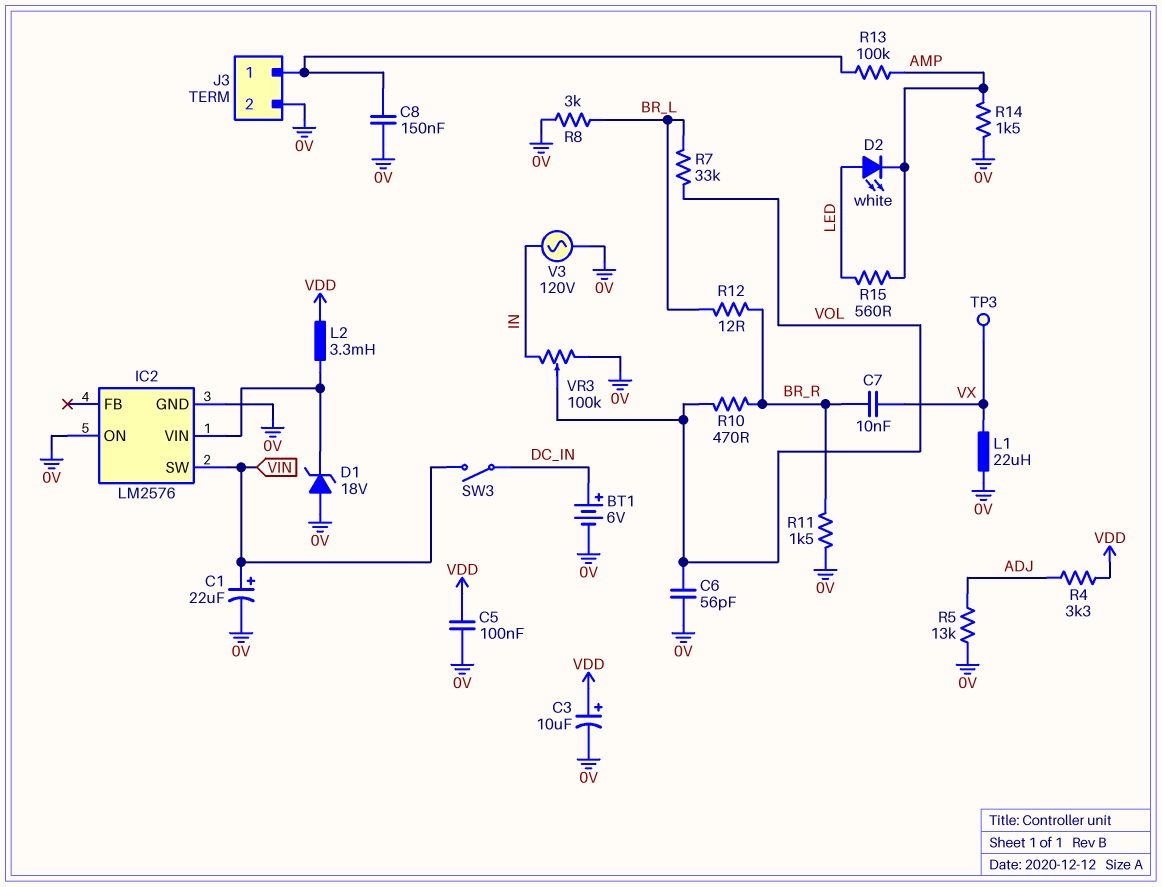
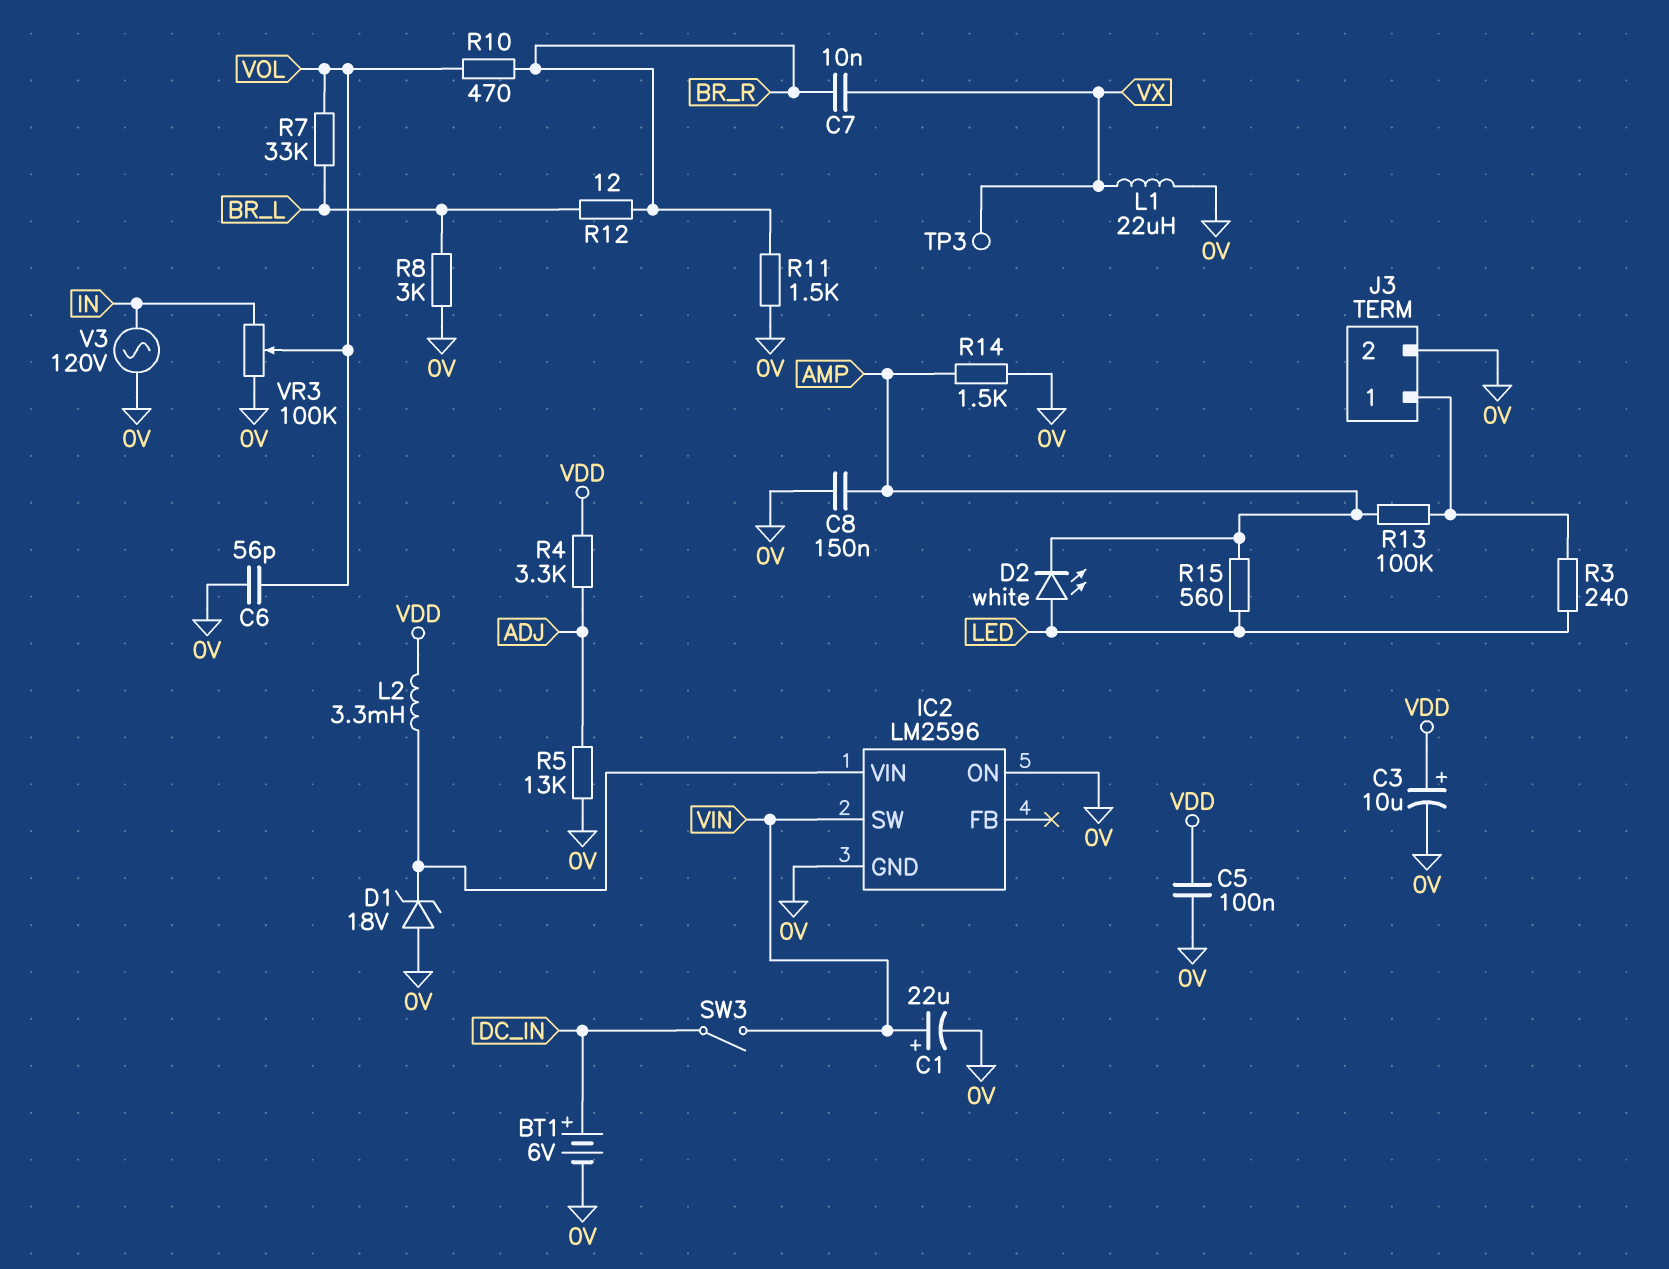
C8: 150nF (0V, J3/1) -> 150nF (0V, AMP)
IC2: LM2576 -> LM2596
R3: none -> 240 (J3/1, LED)

